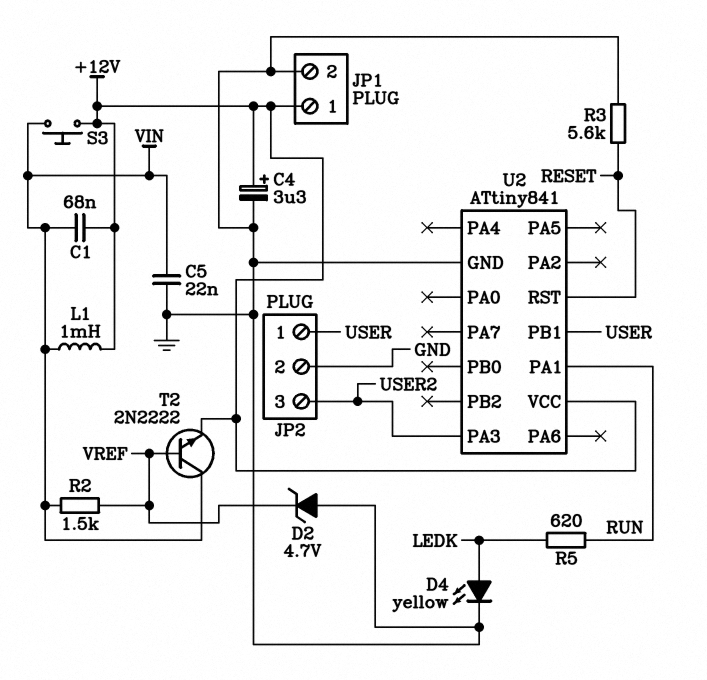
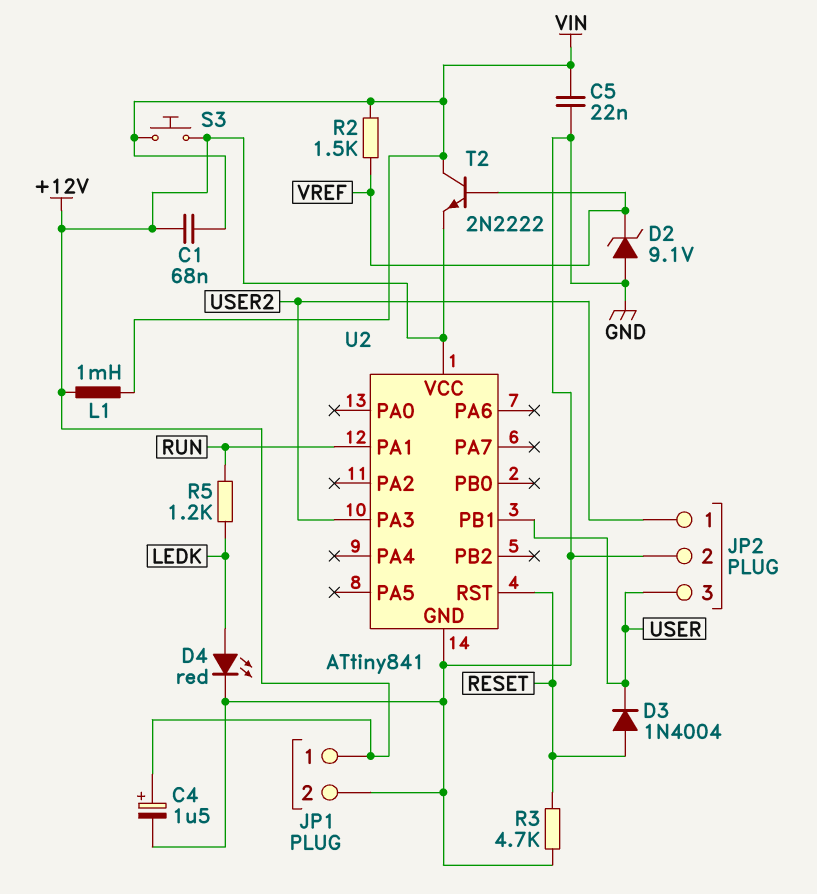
C4: 3.3uF (plus +12V, minus GND) -> 1.5uF (plus +12V, minus GND)
D2: zener 4.7V (A GND, K VREF) -> zener 9.1V (A GND, K VREF)
D3: none -> diode 1N4004 (A RESET, K USER)
D4: LED yellow (A LEDK, K GND) -> LED red (A LEDK, K GND)
JP2 pin 1: USER -> USER2
JP2 pin 3: USER2 -> USER
R3: 5.6k (GND, RESET) -> 4.7k (GND, RESET)
R5: 620 (LEDK, RUN) -> 1.2k (LEDK, RUN)

